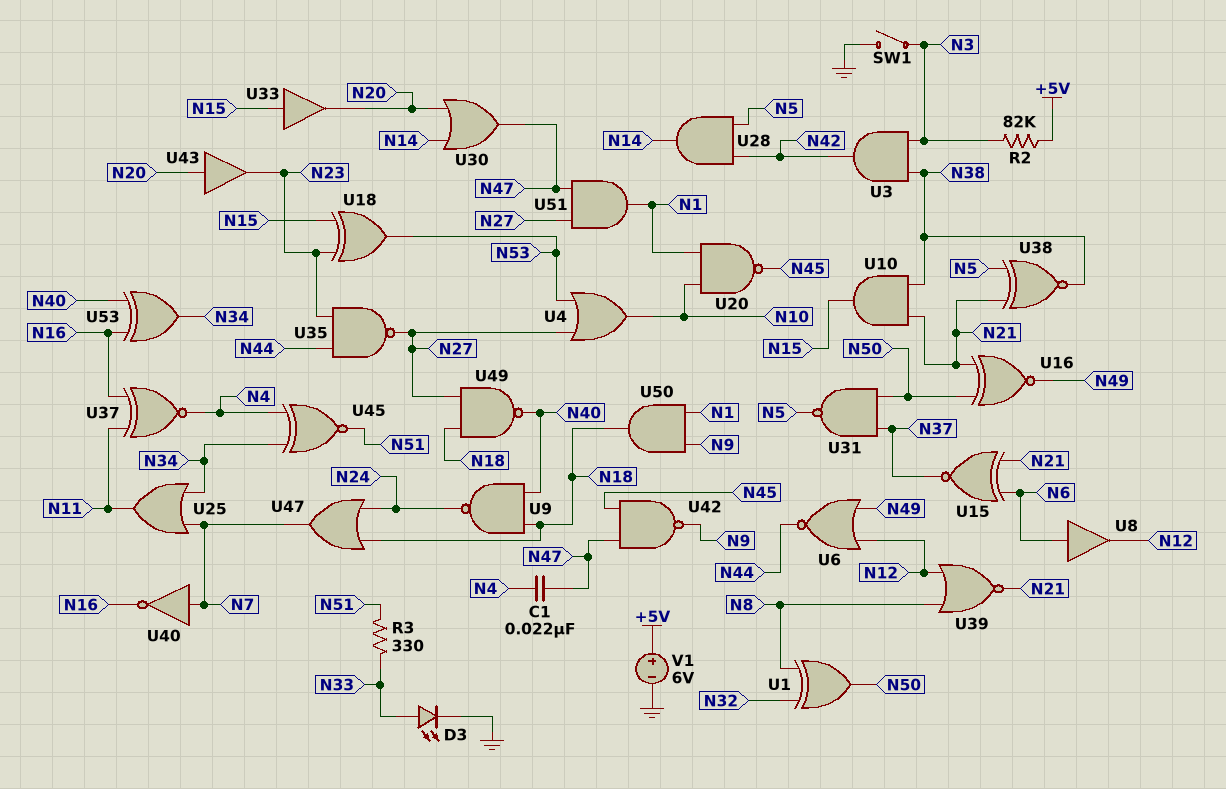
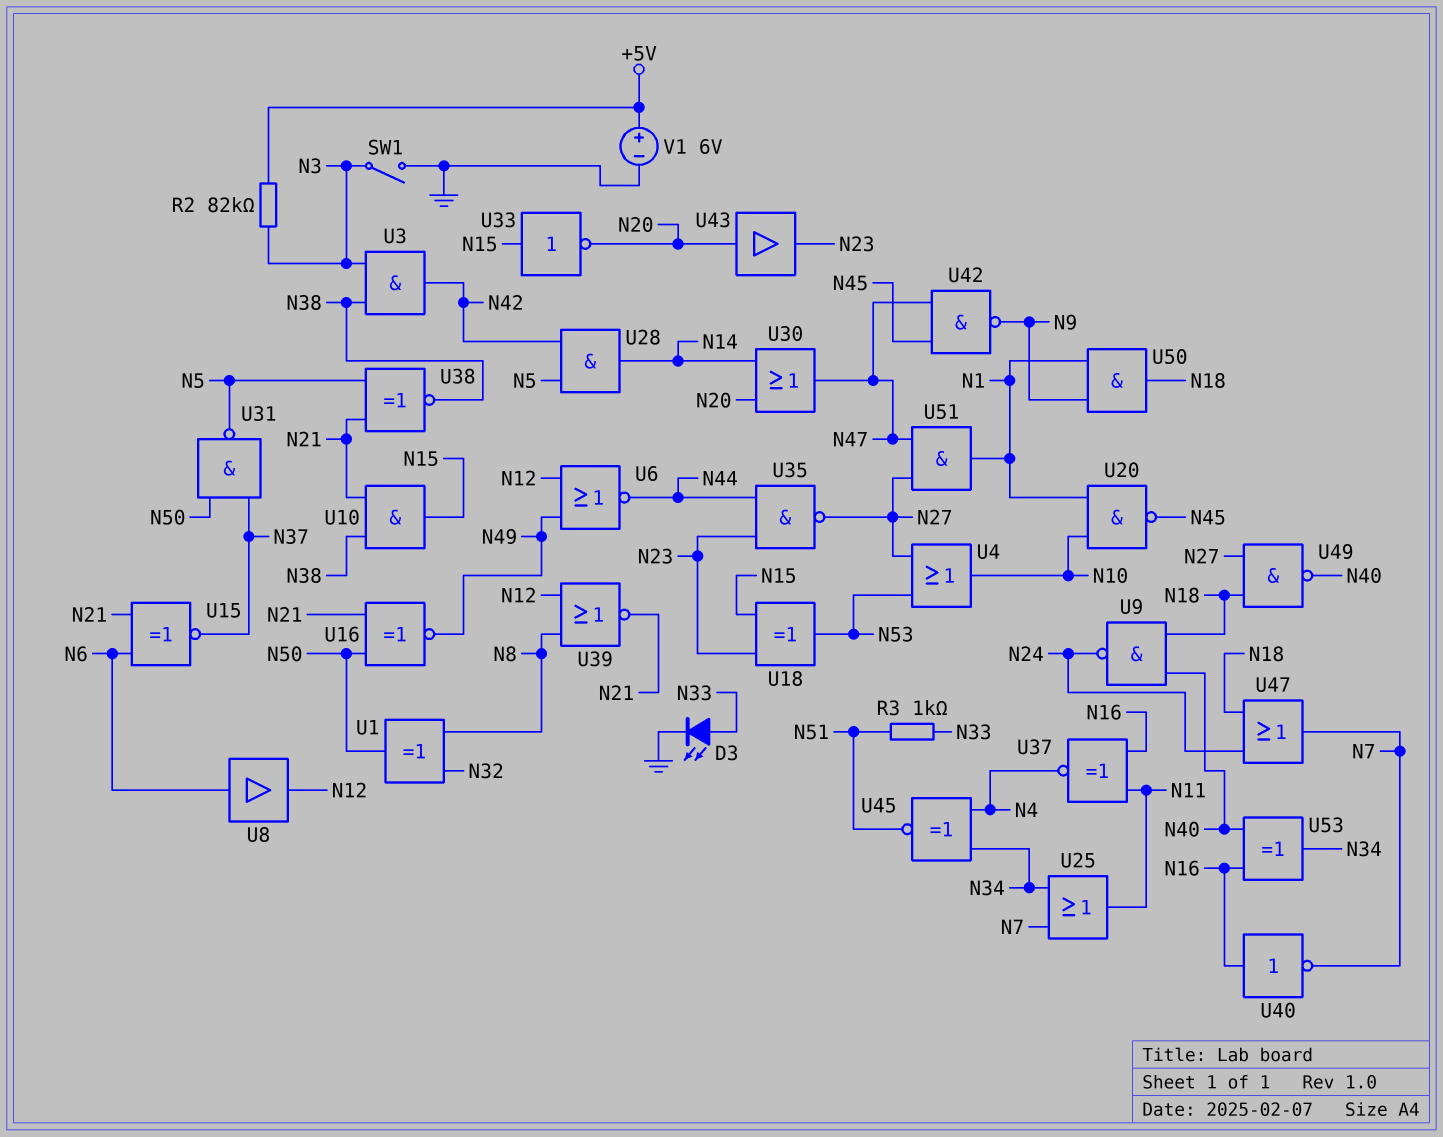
C1: 22nF (N4, N47) -> none
R3: 330 (N33, N51) -> 1k (N33, N51)
U33: buffer (in N15, out N20) -> NOT (in N15, out N20)
U40: NOT (in N7, out N16) -> NOT (in N16, out N7)

